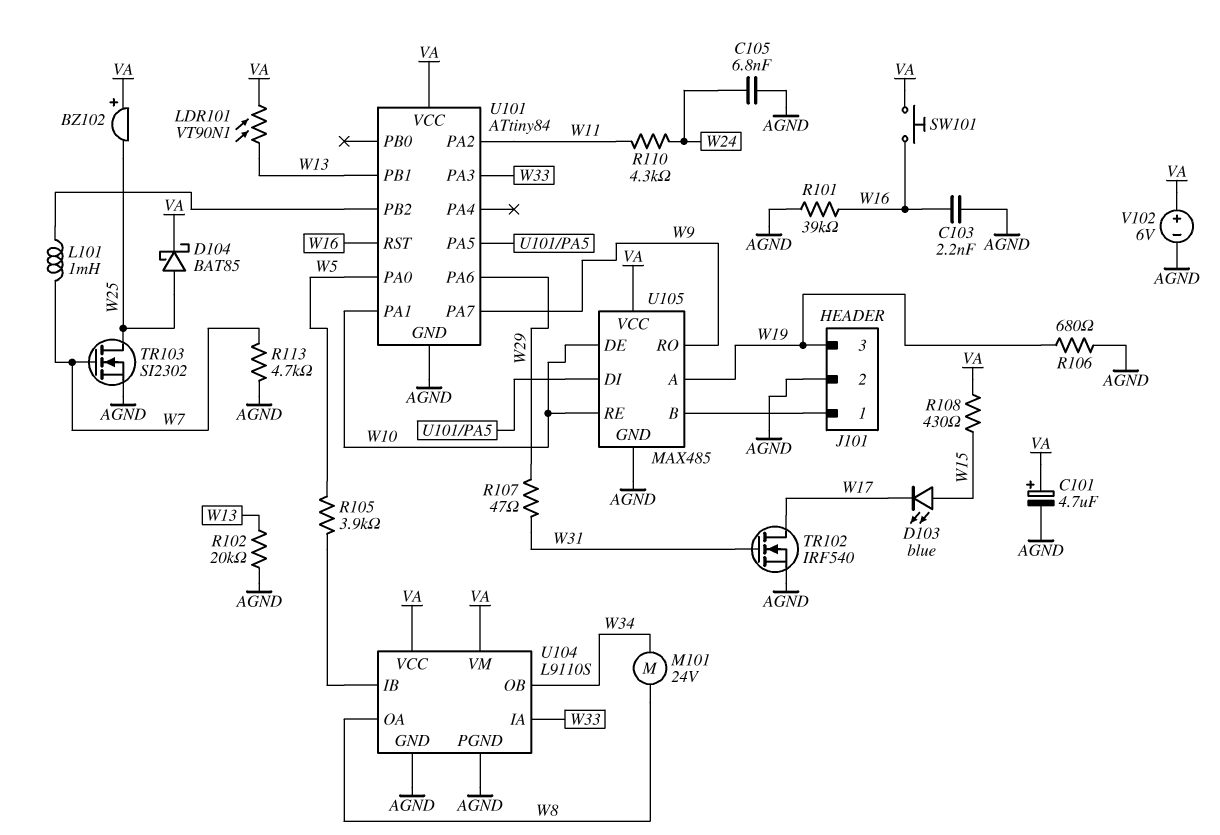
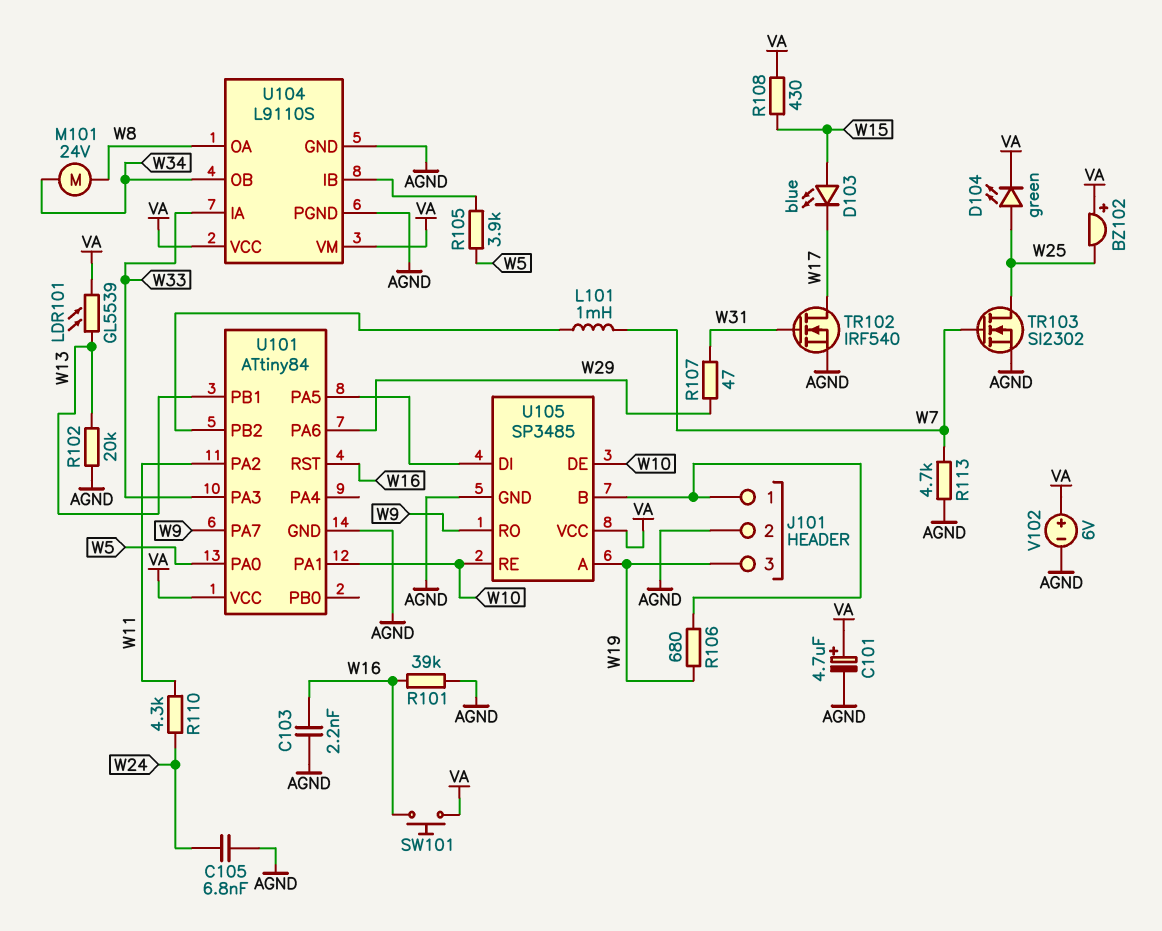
D104: schottky BAT85 (A W25, K VA) -> LED green (A W25, K VA)
LDR101: VT90N1 (VA, W13) -> GL5539 (VA, W13)
R106: 680 (AGND, W19) -> 680 (J101/1, W19)
U105: MAX485 -> SP3485

